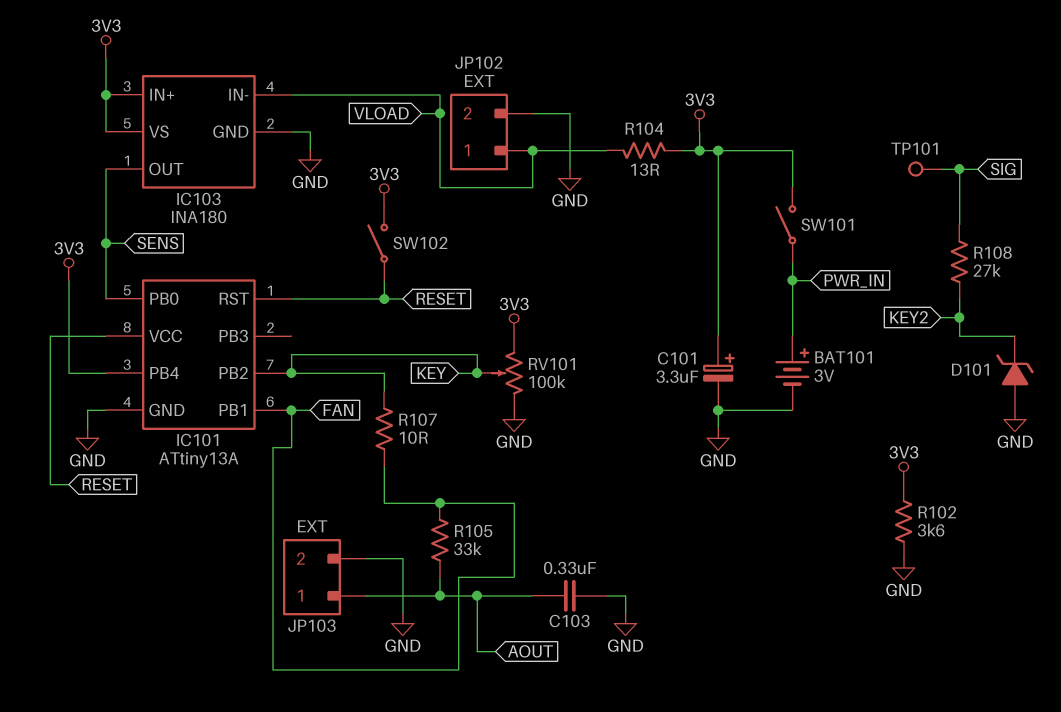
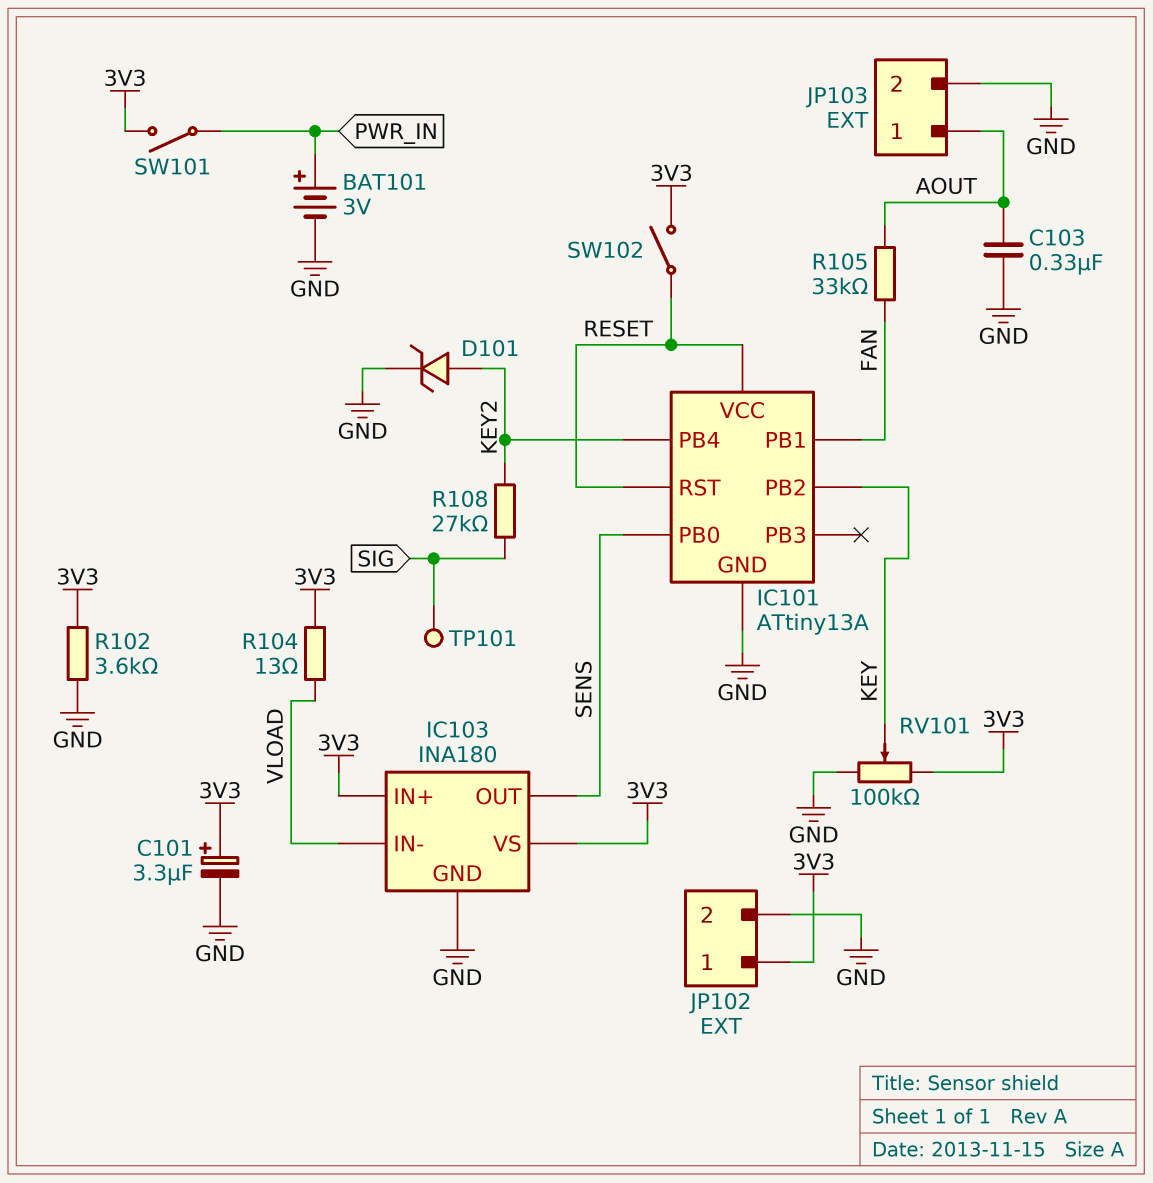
D101: zener (A GND, K KEY2) -> zener (A KEY2, K GND)
IC101 pin PB4: 3V3 -> KEY2
JP102 pin 1: VLOAD -> 3V3
R107: 10 (FAN, KEY) -> none

